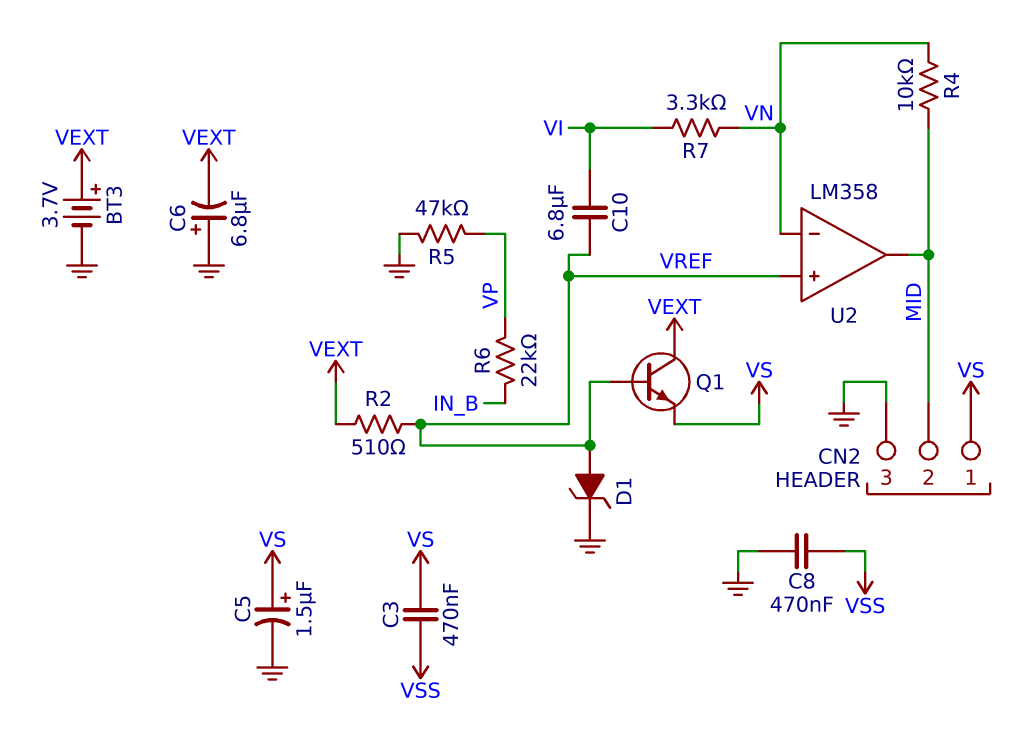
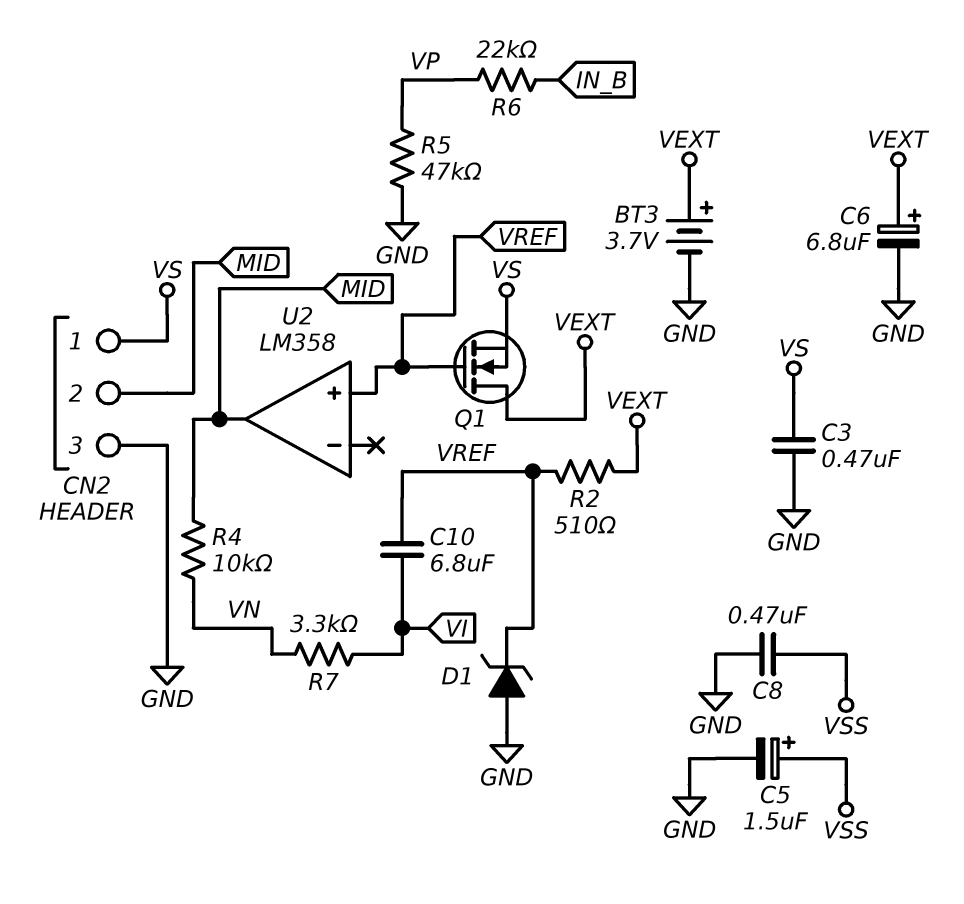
C3: 470nF (VS, VSS) -> 470nF (GND, VS)
C5: 1.5uF (plus VS, minus GND) -> 1.5uF (plus VSS, minus GND)
C6: 6.8uF (plus GND, minus VEXT) -> 6.8uF (plus VEXT, minus GND)
D1: zener (A VREF, K GND) -> zener (A GND, K VREF)
Q1: NPN (B VREF, C VEXT, E VS) -> NMOS (G VREF, D VEXT, S VS)
U2 pin in-: VN -> none

